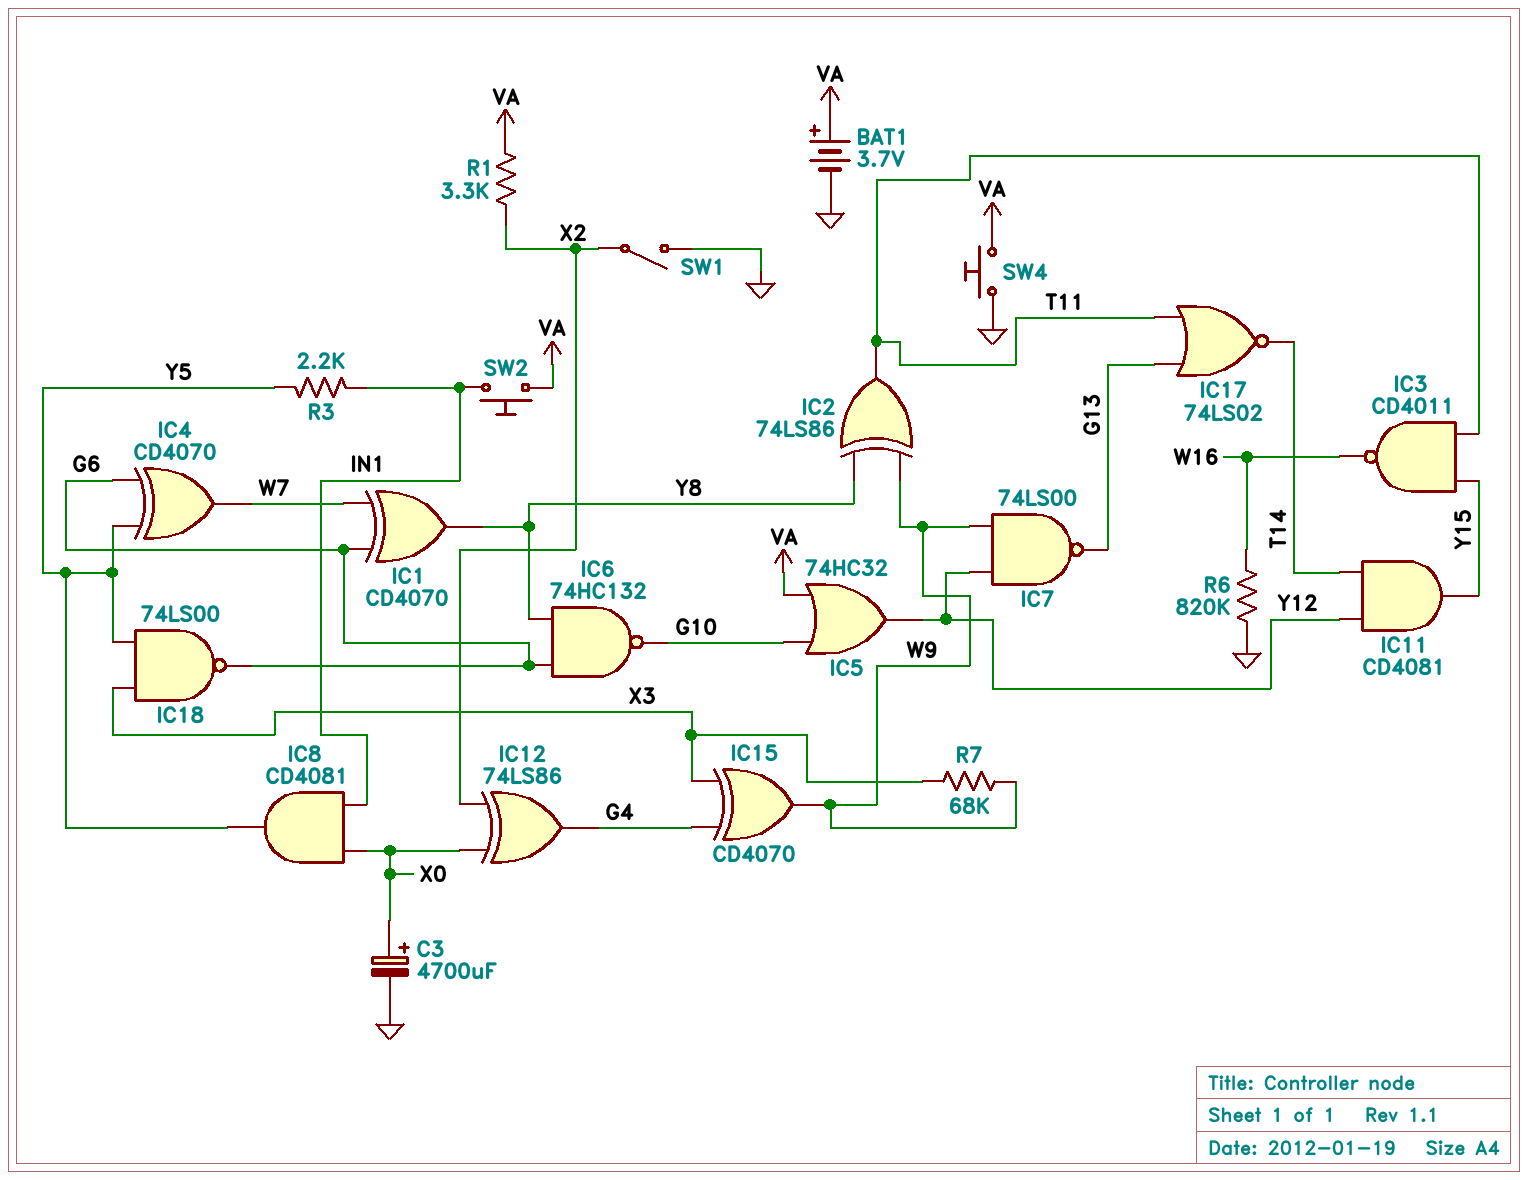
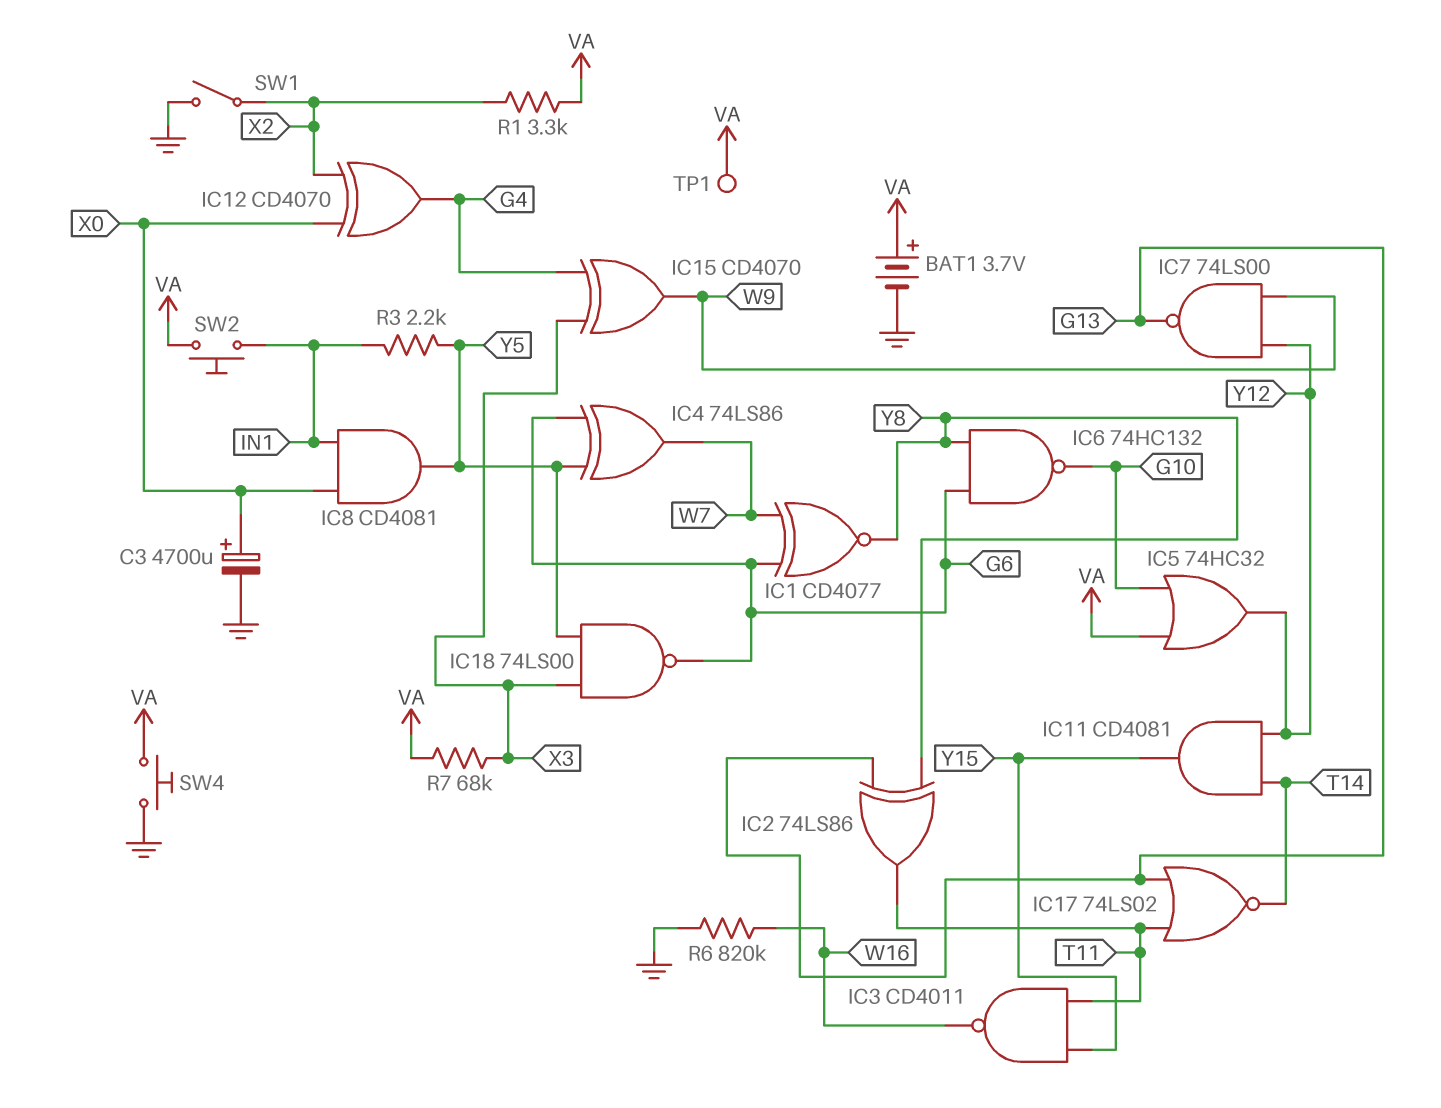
IC1: XOR CD4070 (in G6, in W7, out Y8) -> XNOR CD4077 (in G6, in W7, out Y8)
IC2: XOR 74LS86 (in W9, in Y8, out T11) -> XOR 74LS86 (in G13, in Y8, out T11)
IC4: XOR CD4070 (in G6, in Y5, out W7) -> XOR 74LS86 (in G6, in Y5, out W7)
IC12: XOR 74LS86 (in X0, in X2, out G4) -> XOR CD4070 (in X0, in X2, out G4)
R7: 68k (W9, X3) -> 68k (VA, X3)
TP1: none -> test point (VA)

